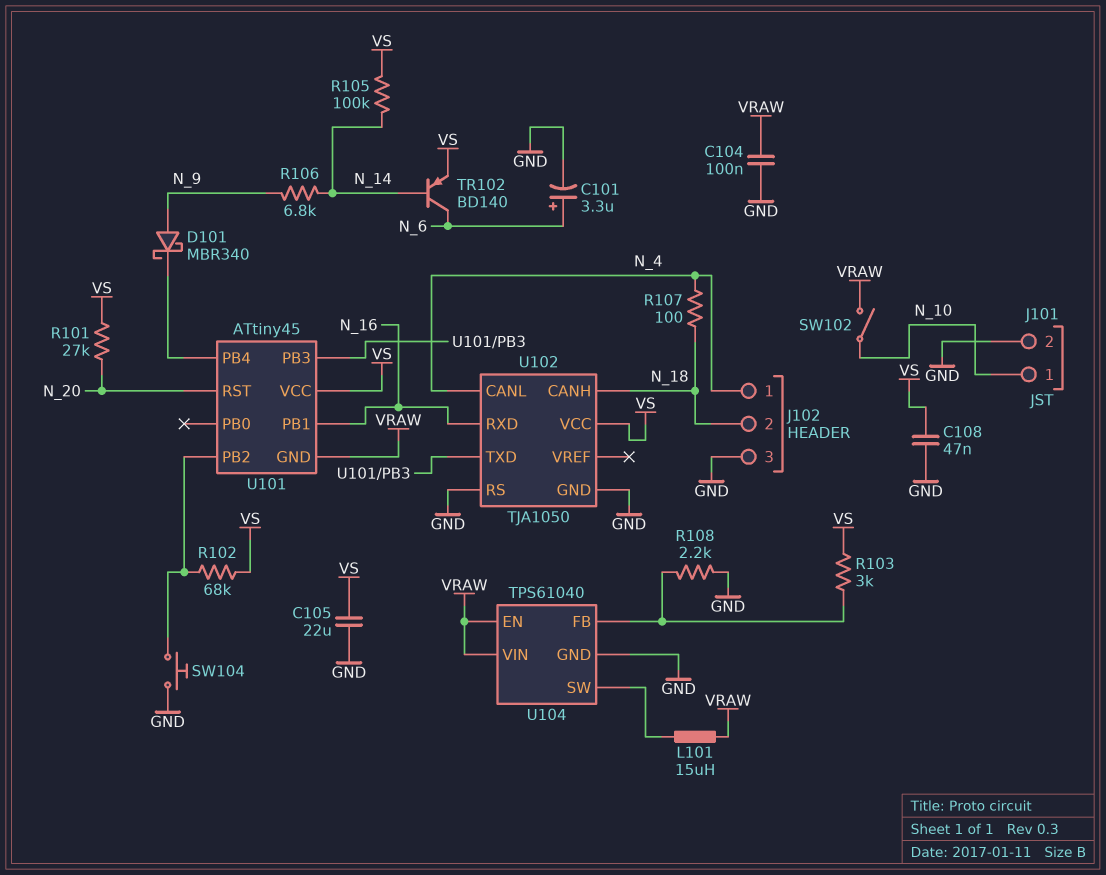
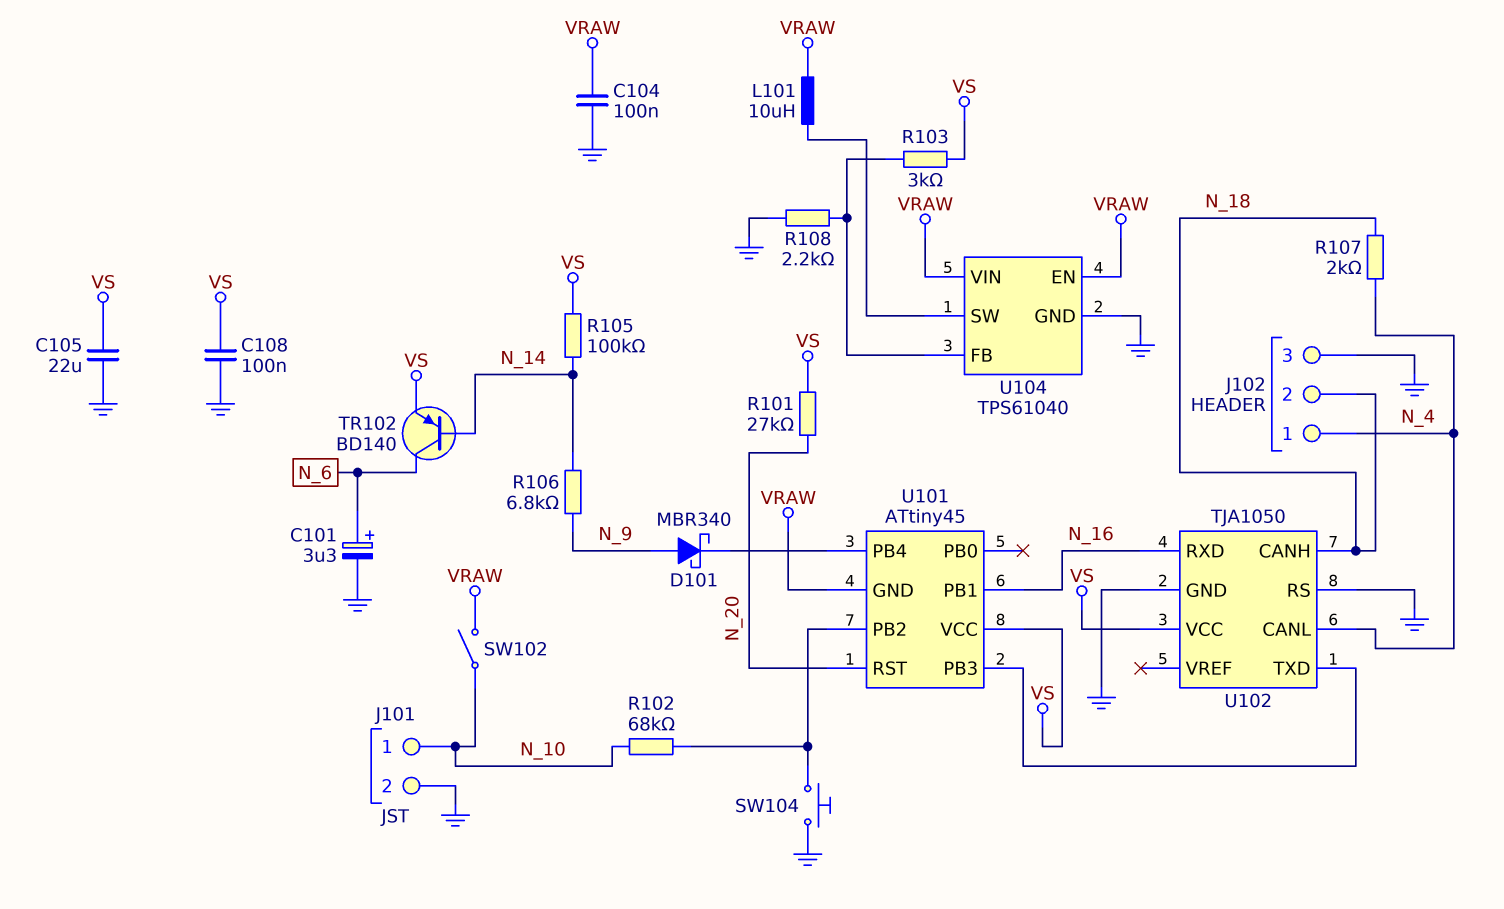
C108: 47nF (GND, VS) -> 100nF (GND, VS)
L101: 15uH (U104/SW, VRAW) -> 10uH (U104/SW, VRAW)
R102: 68k (U101/PB2, VS) -> 68k (N_10, U101/PB2)
R107: 100 (N_4, N_18) -> 2k (N_4, N_18)

